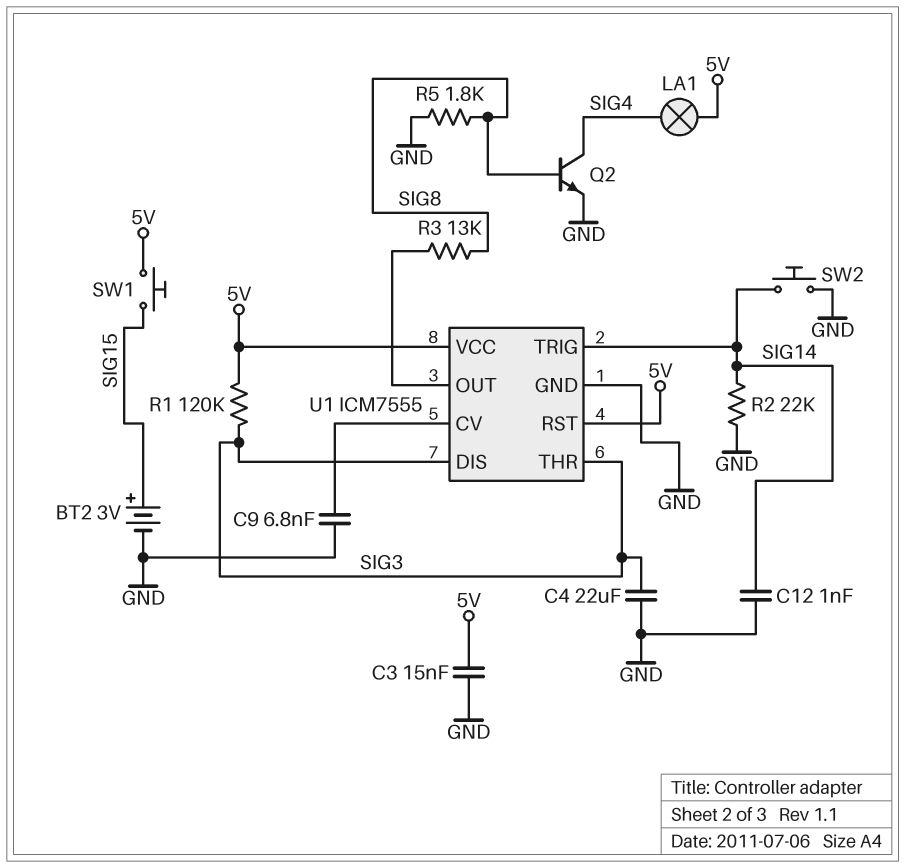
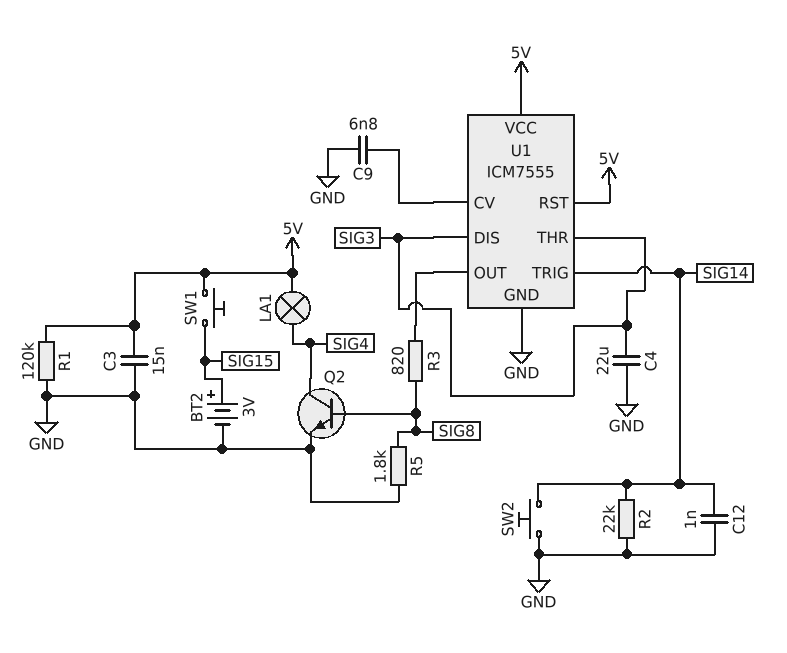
R1: 120k (5V, SIG3) -> 120k (5V, GND)
R3: 13k (SIG8, U1/OUT) -> 820 (SIG8, U1/OUT)

